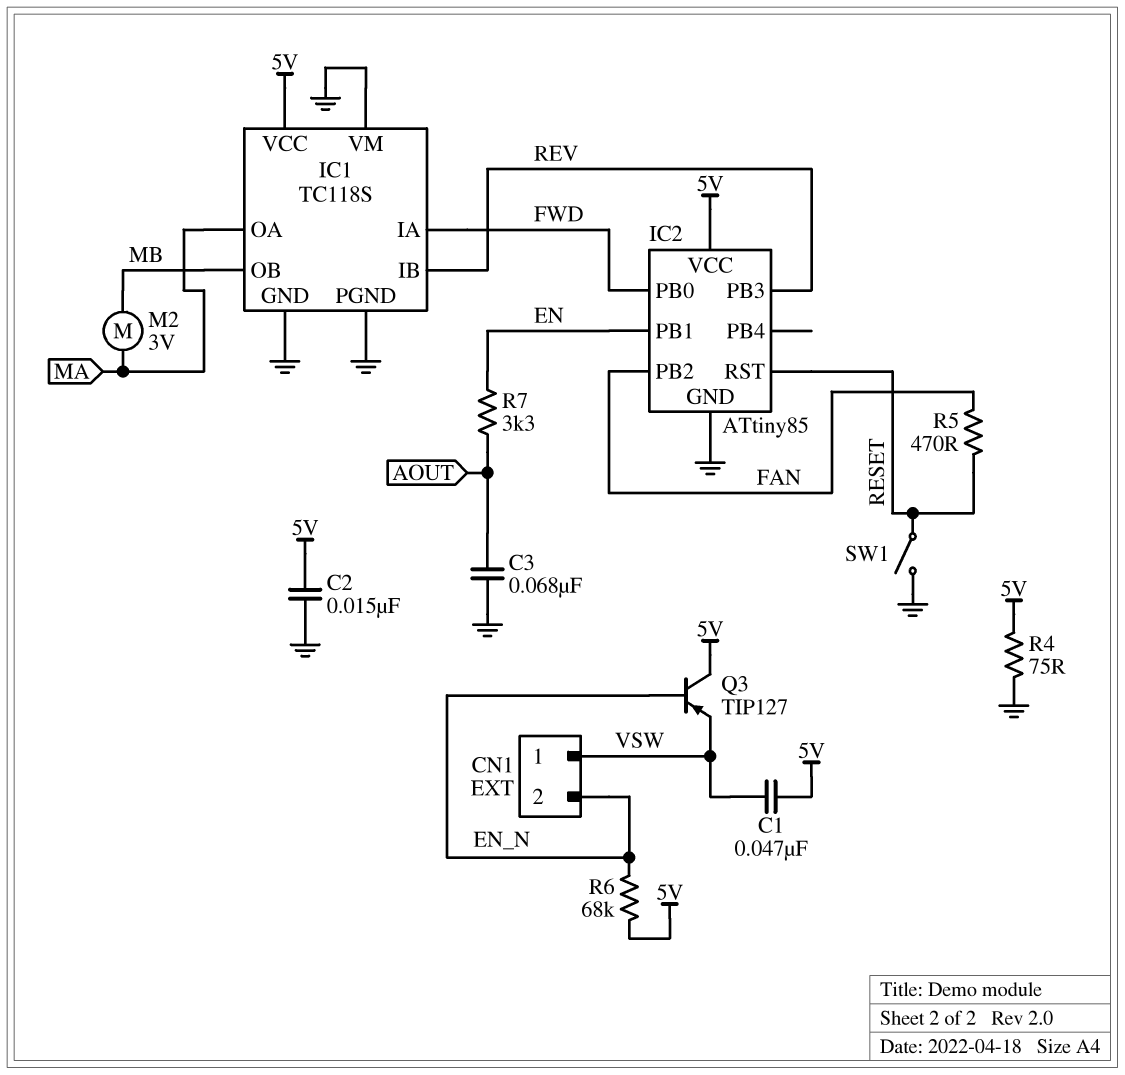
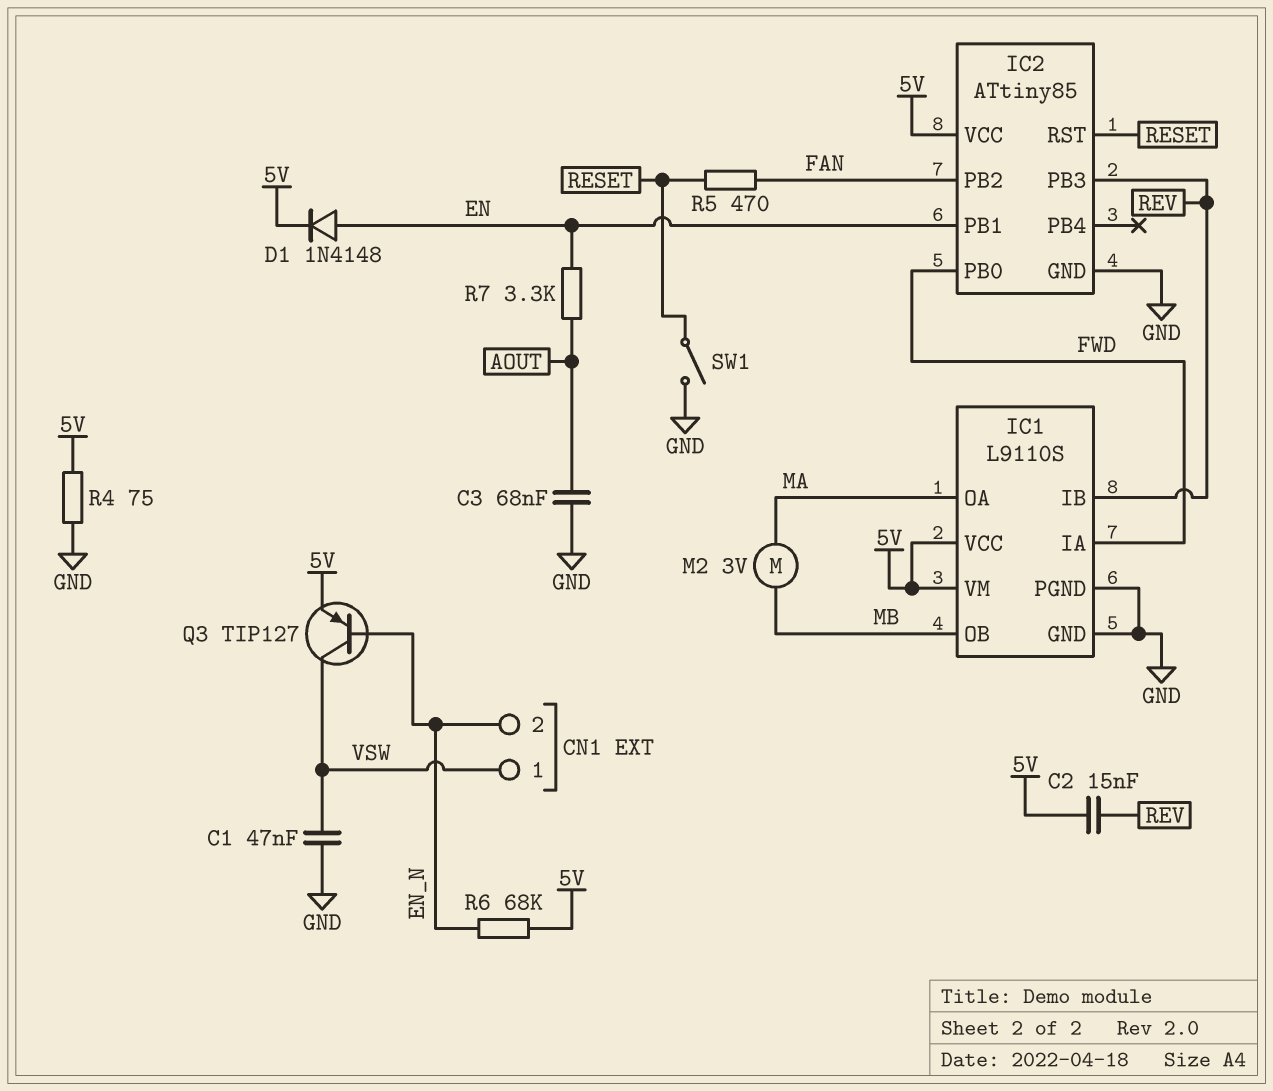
C1: 47nF (5V, VSW) -> 47nF (GND, VSW)
C2: 15nF (5V, GND) -> 15nF (5V, REV)
D1: none -> diode 1N4148 (A EN, K 5V)
IC1: TC118S -> L9110S
IC1 pin VM: GND -> 5V
Q3: PNP TIP127 (B EN_N, C 5V, E VSW) -> PNP TIP127 (B EN_N, C VSW, E 5V)

